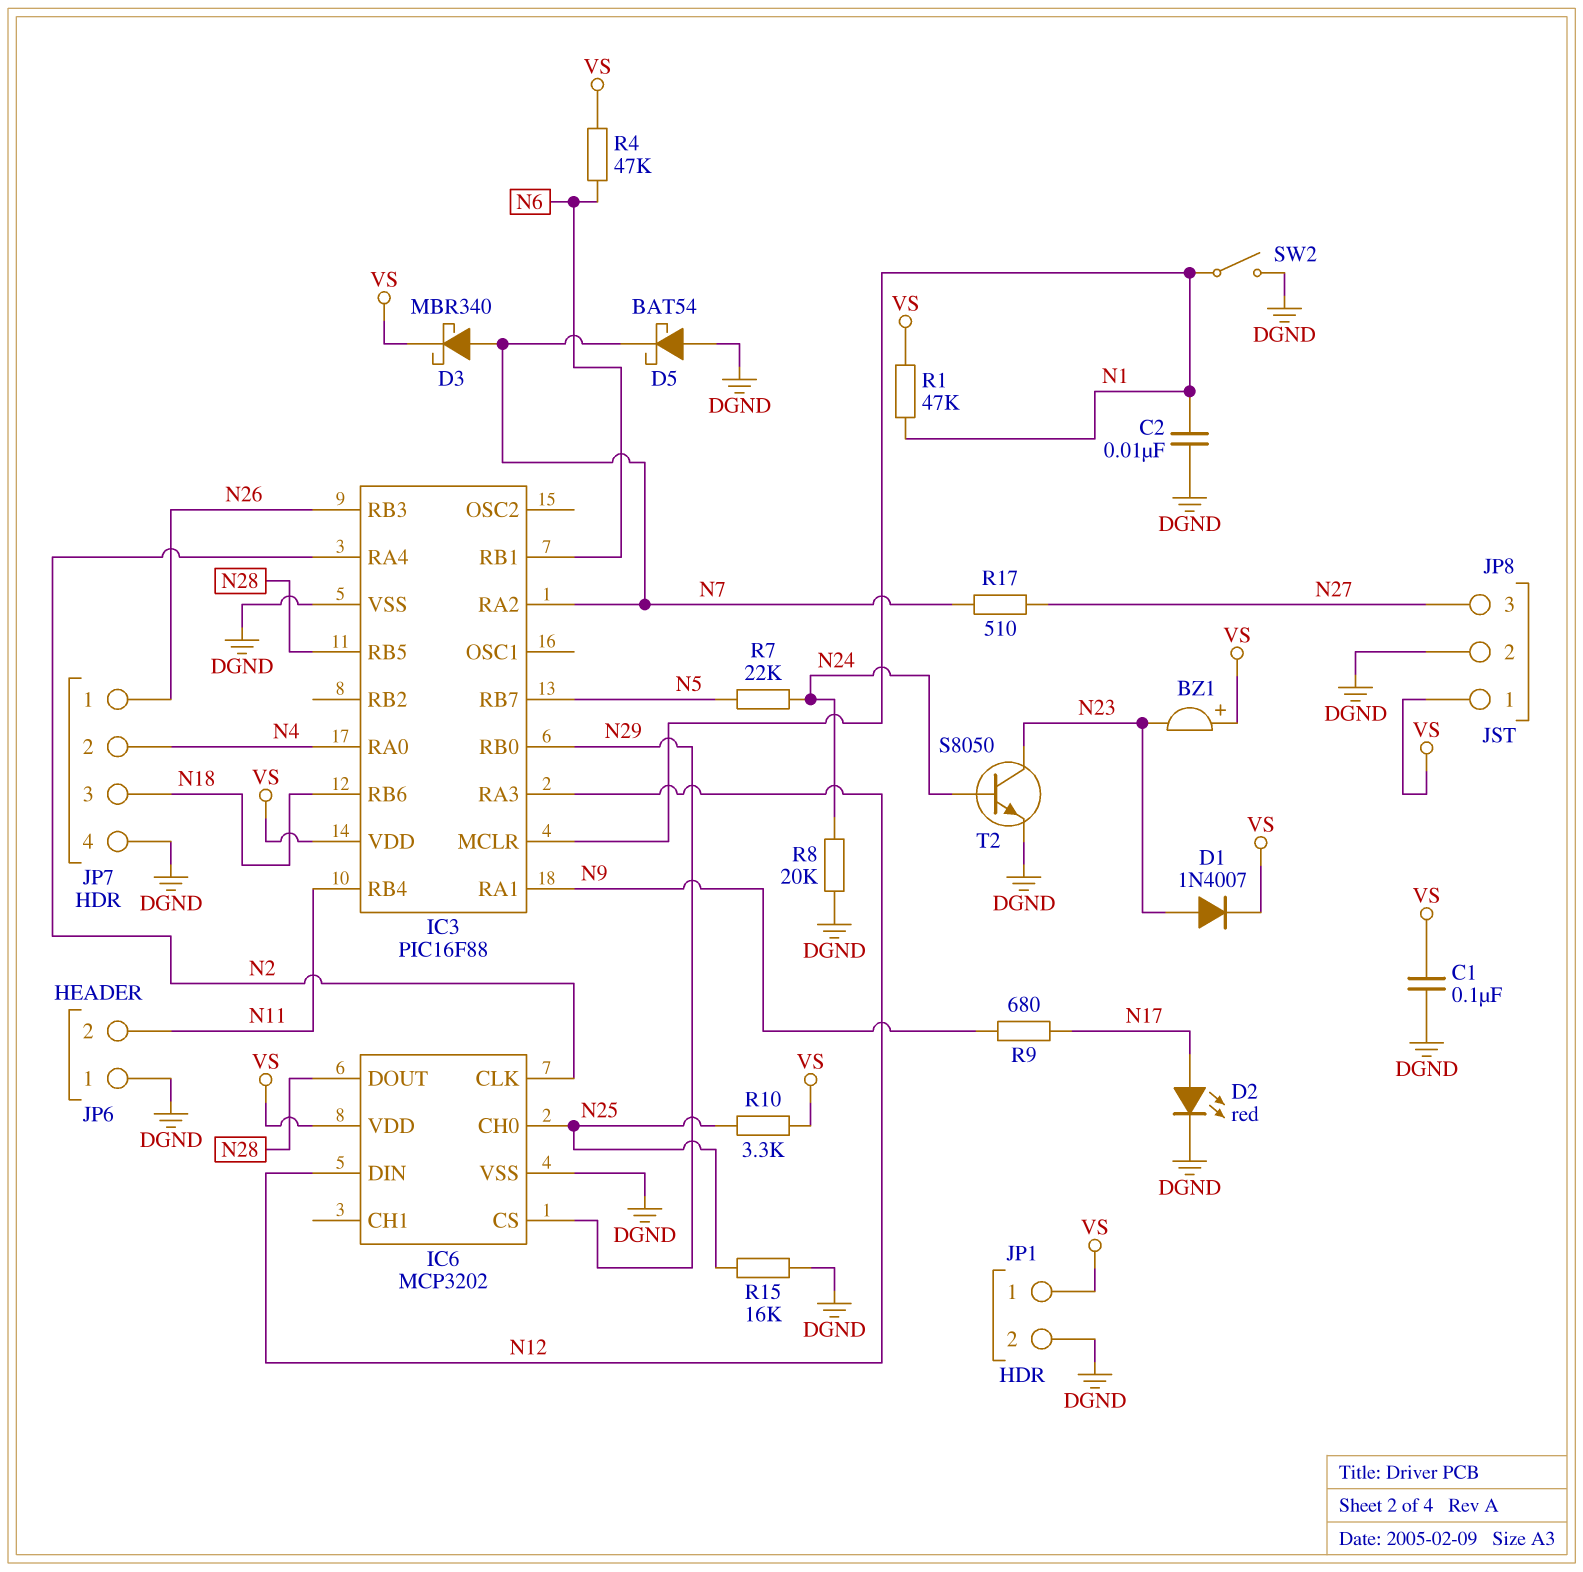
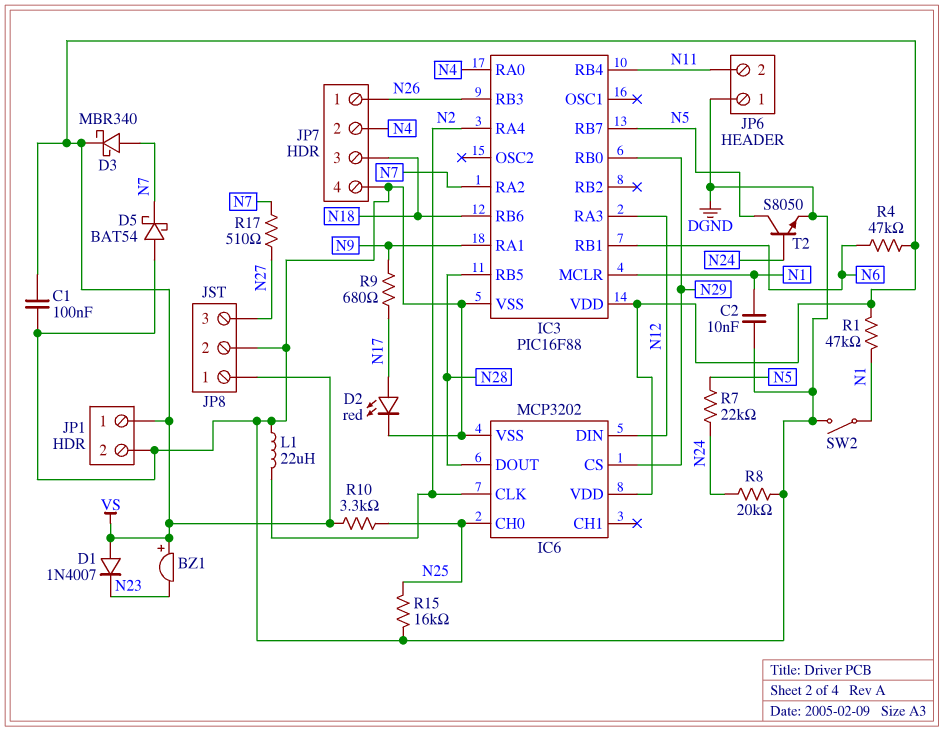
D1: diode 1N4007 (A N23, K VS) -> diode 1N4007 (A VS, K N23)
L1: none -> 22uH (DGND, N2)
T2: NPN S8050 (B N24, C N23, E DGND) -> NPN S8050 (B N24, C N5, E DGND)

